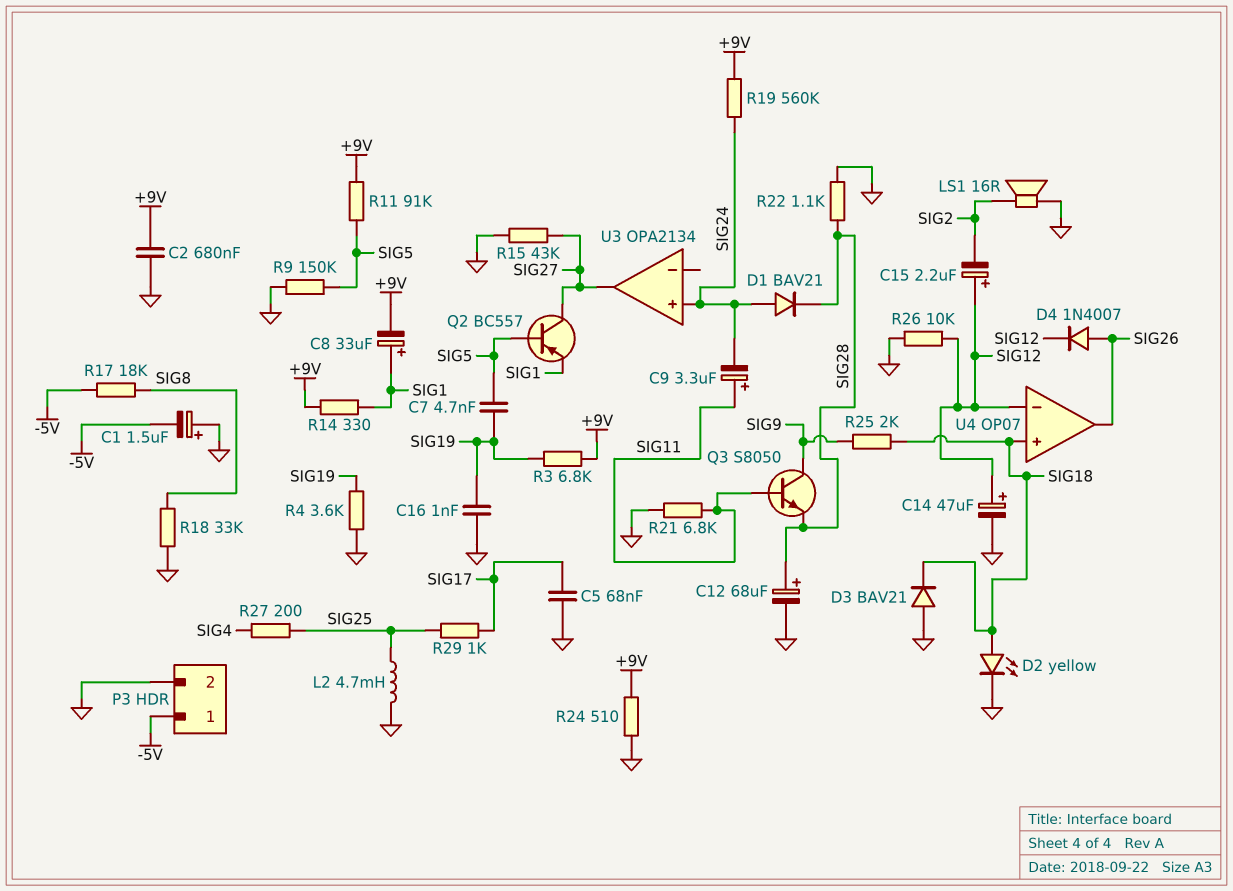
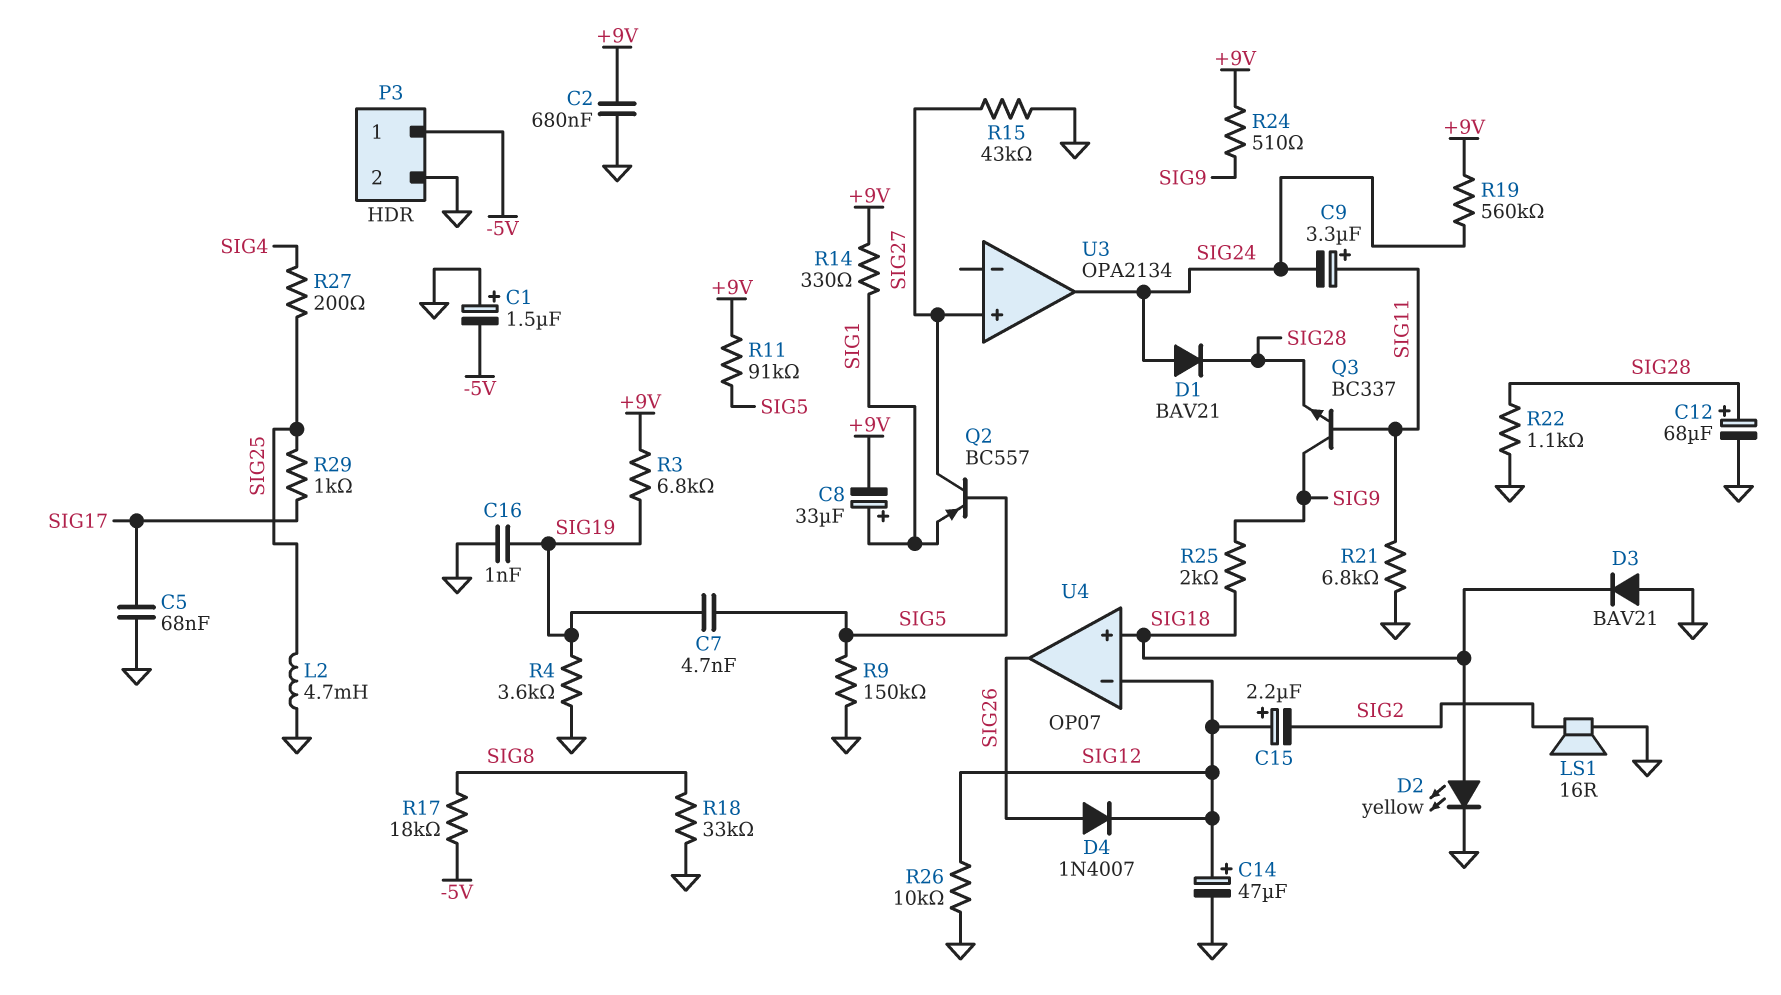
Q3: NPN S8050 (B SIG11, C SIG9, E SIG28) -> NPN BC337 (B SIG11, C SIG9, E SIG28)
R24: 510 (+9V, GND) -> 510 (+9V, SIG9)
U3 pin in+: SIG24 -> SIG27
U3 pin out: SIG27 -> SIG24

